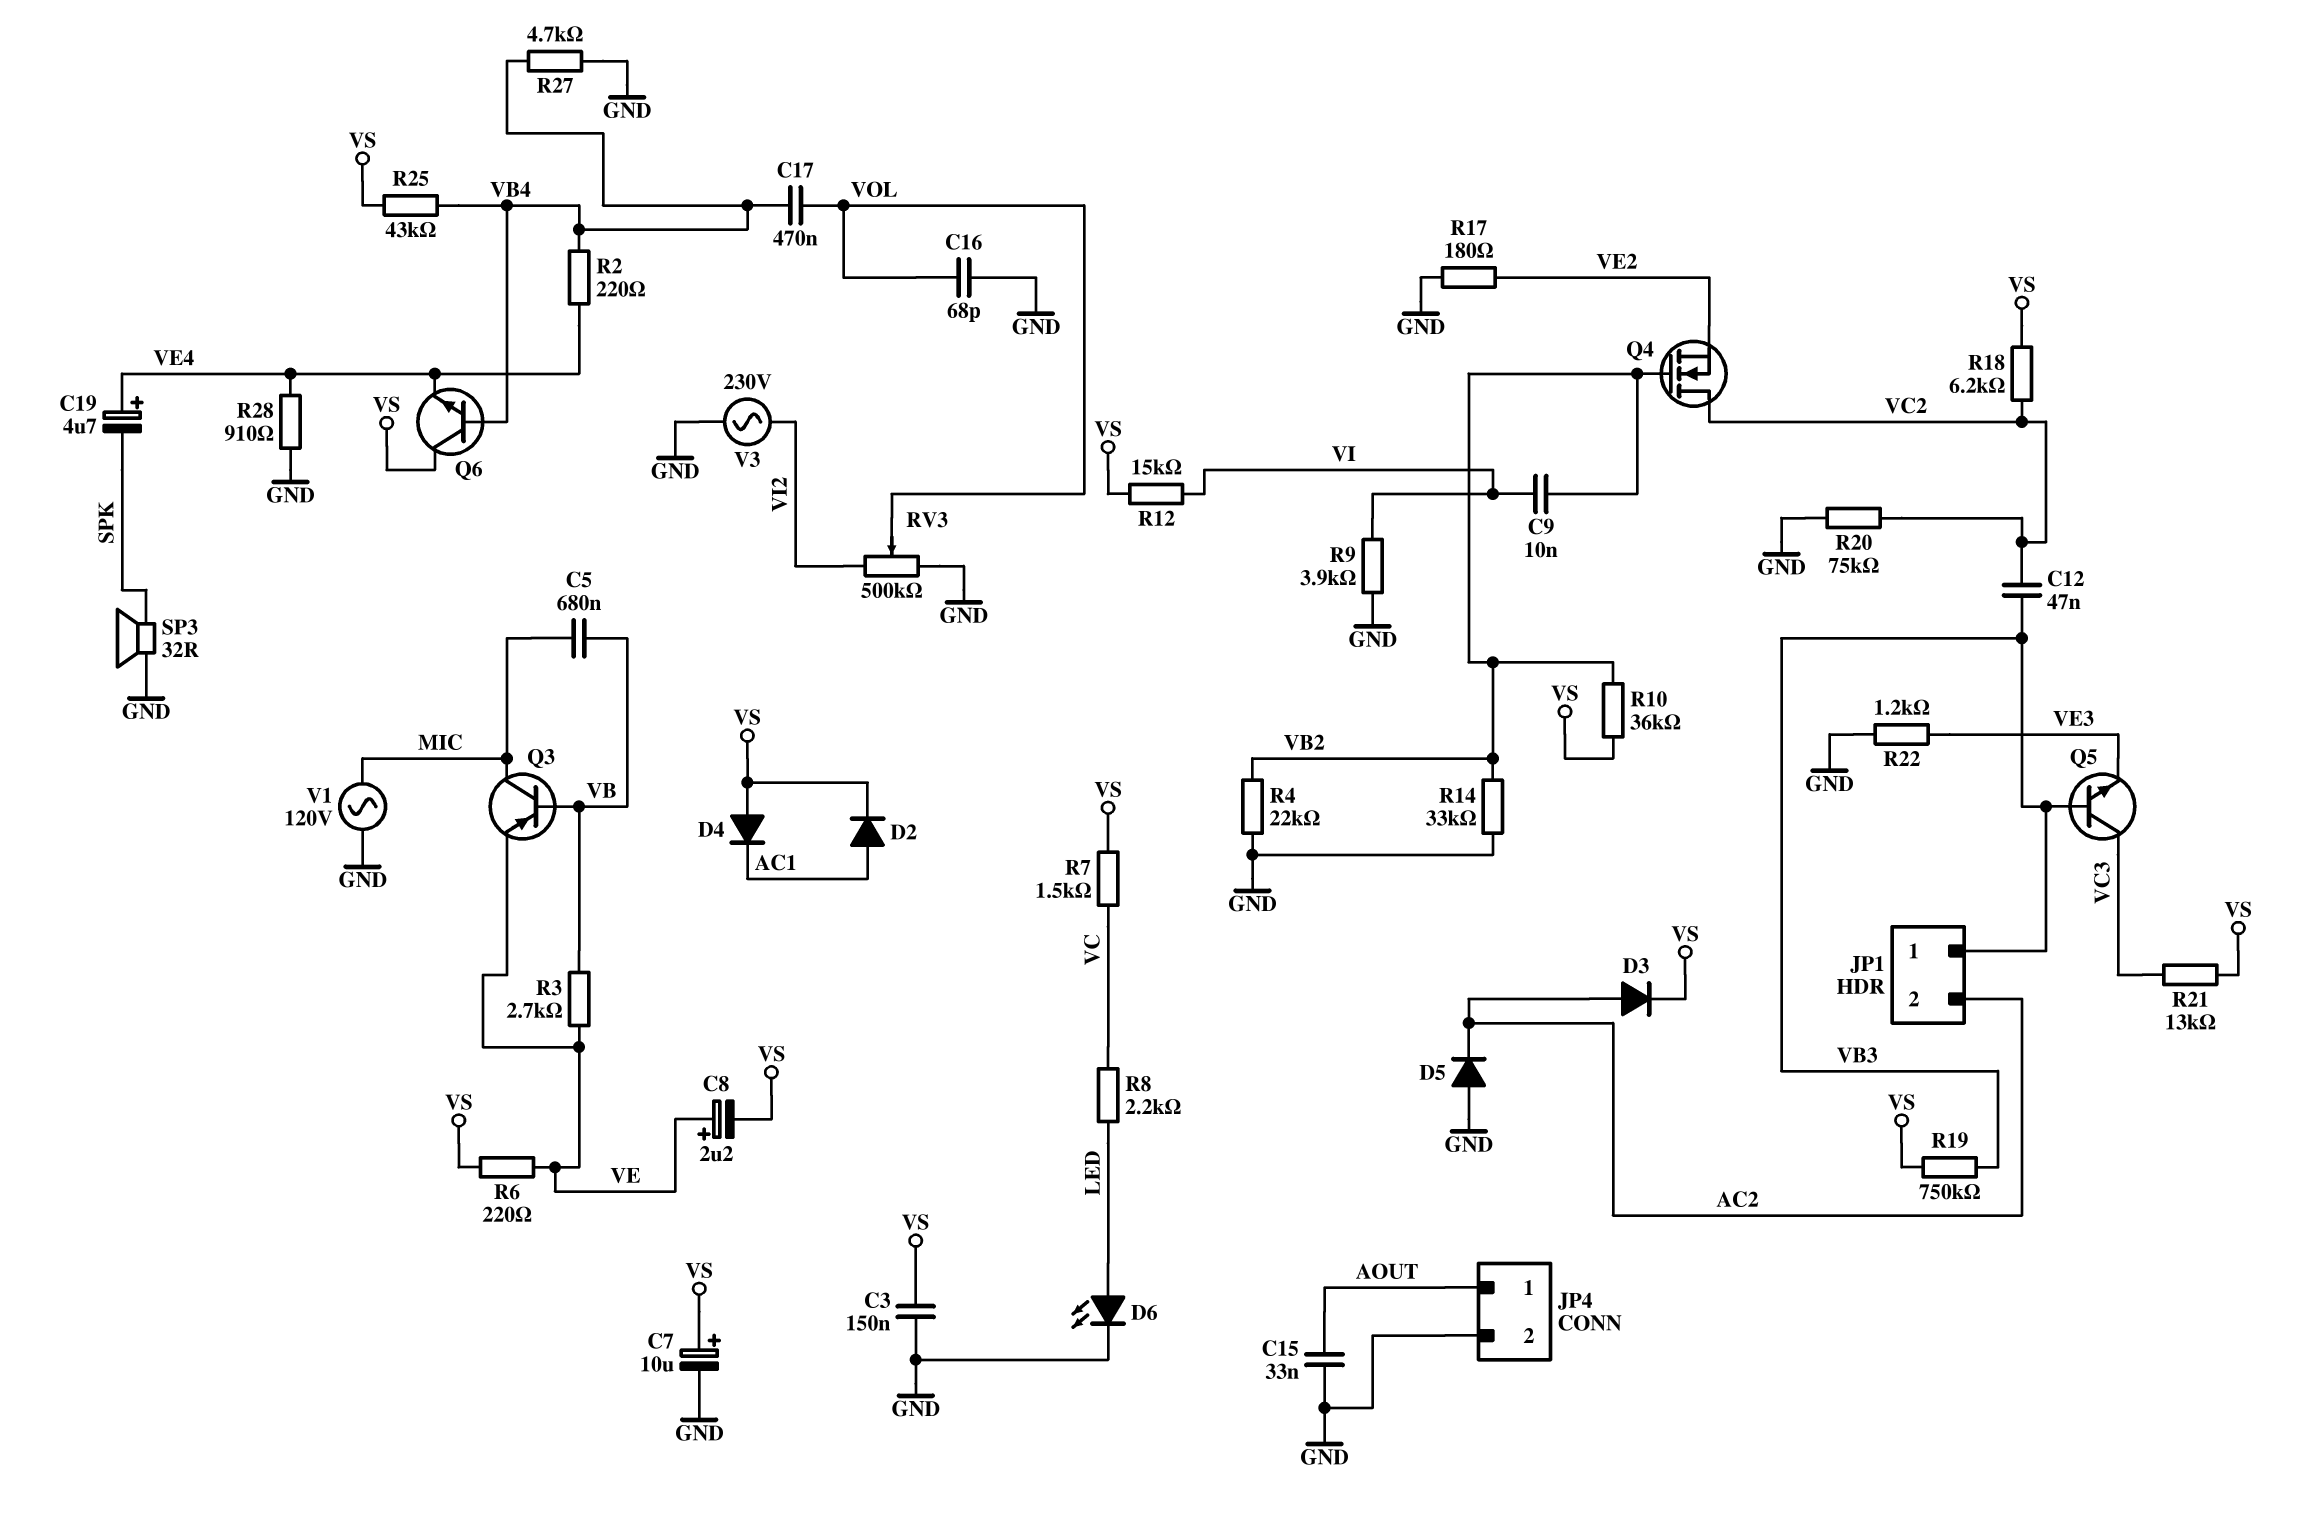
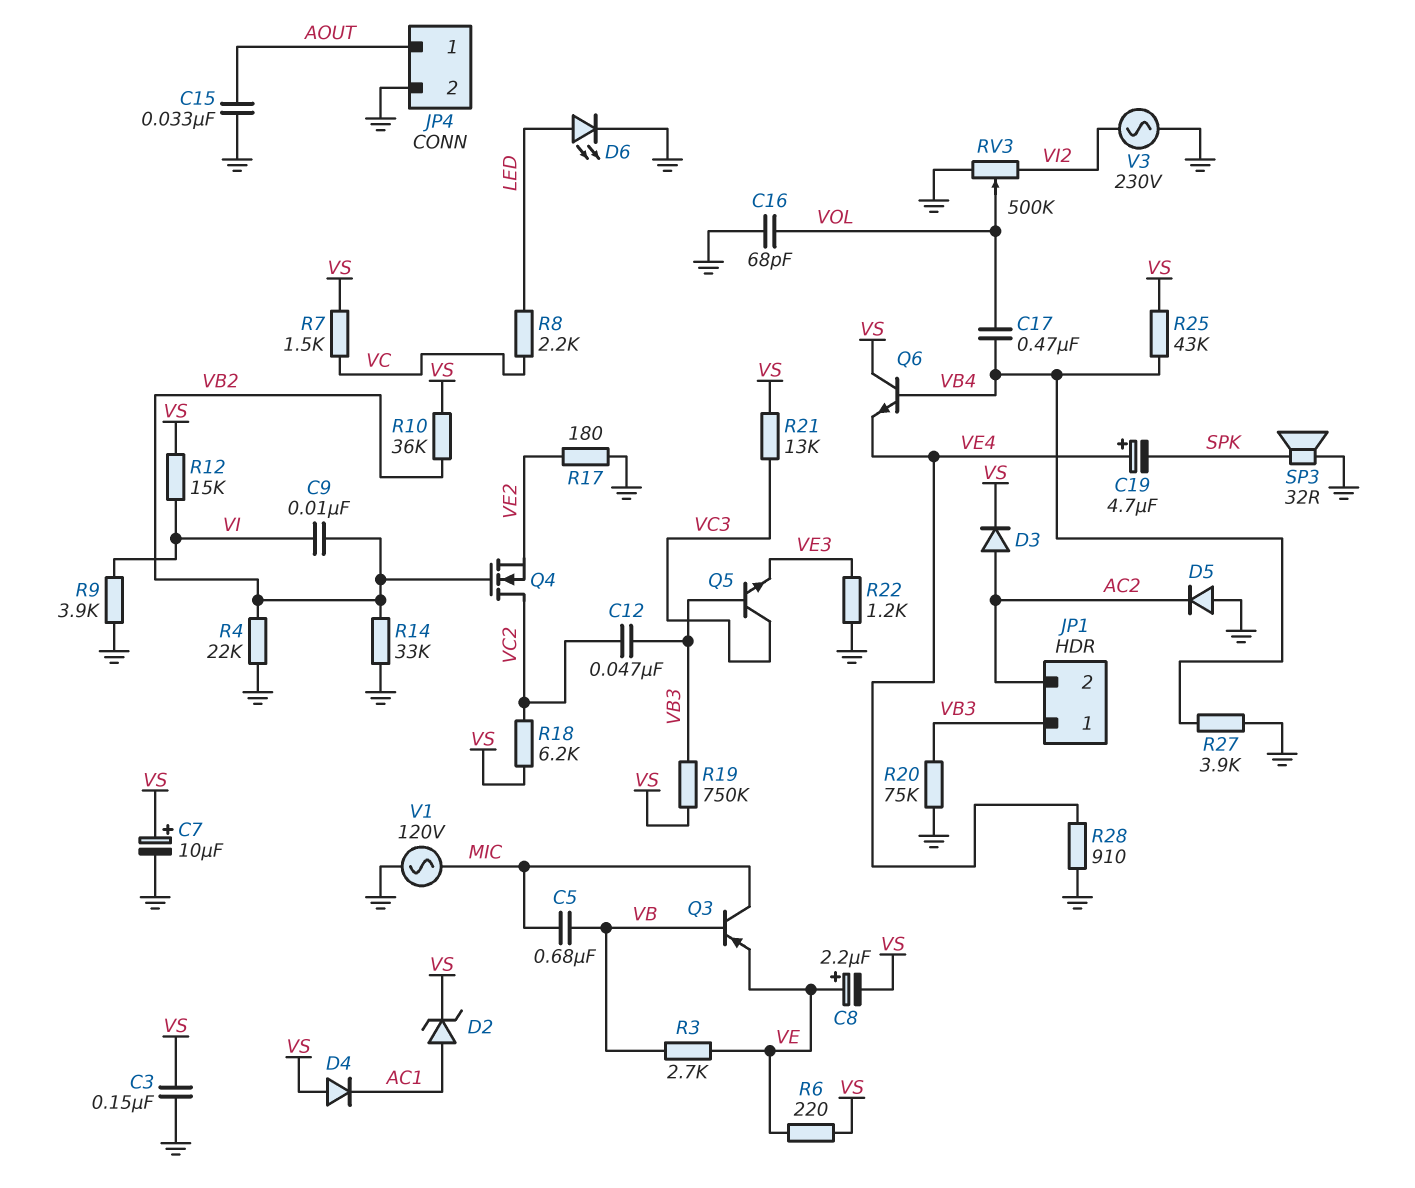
D2: diode (A AC1, K VS) -> zener (A AC1, K VS)
R2: 220 (VB4, VE4) -> none
R20: 75k (GND, VC2) -> 75k (GND, VB3)
R27: 4.7k (GND, VB4) -> 3.9k (GND, VB4)

